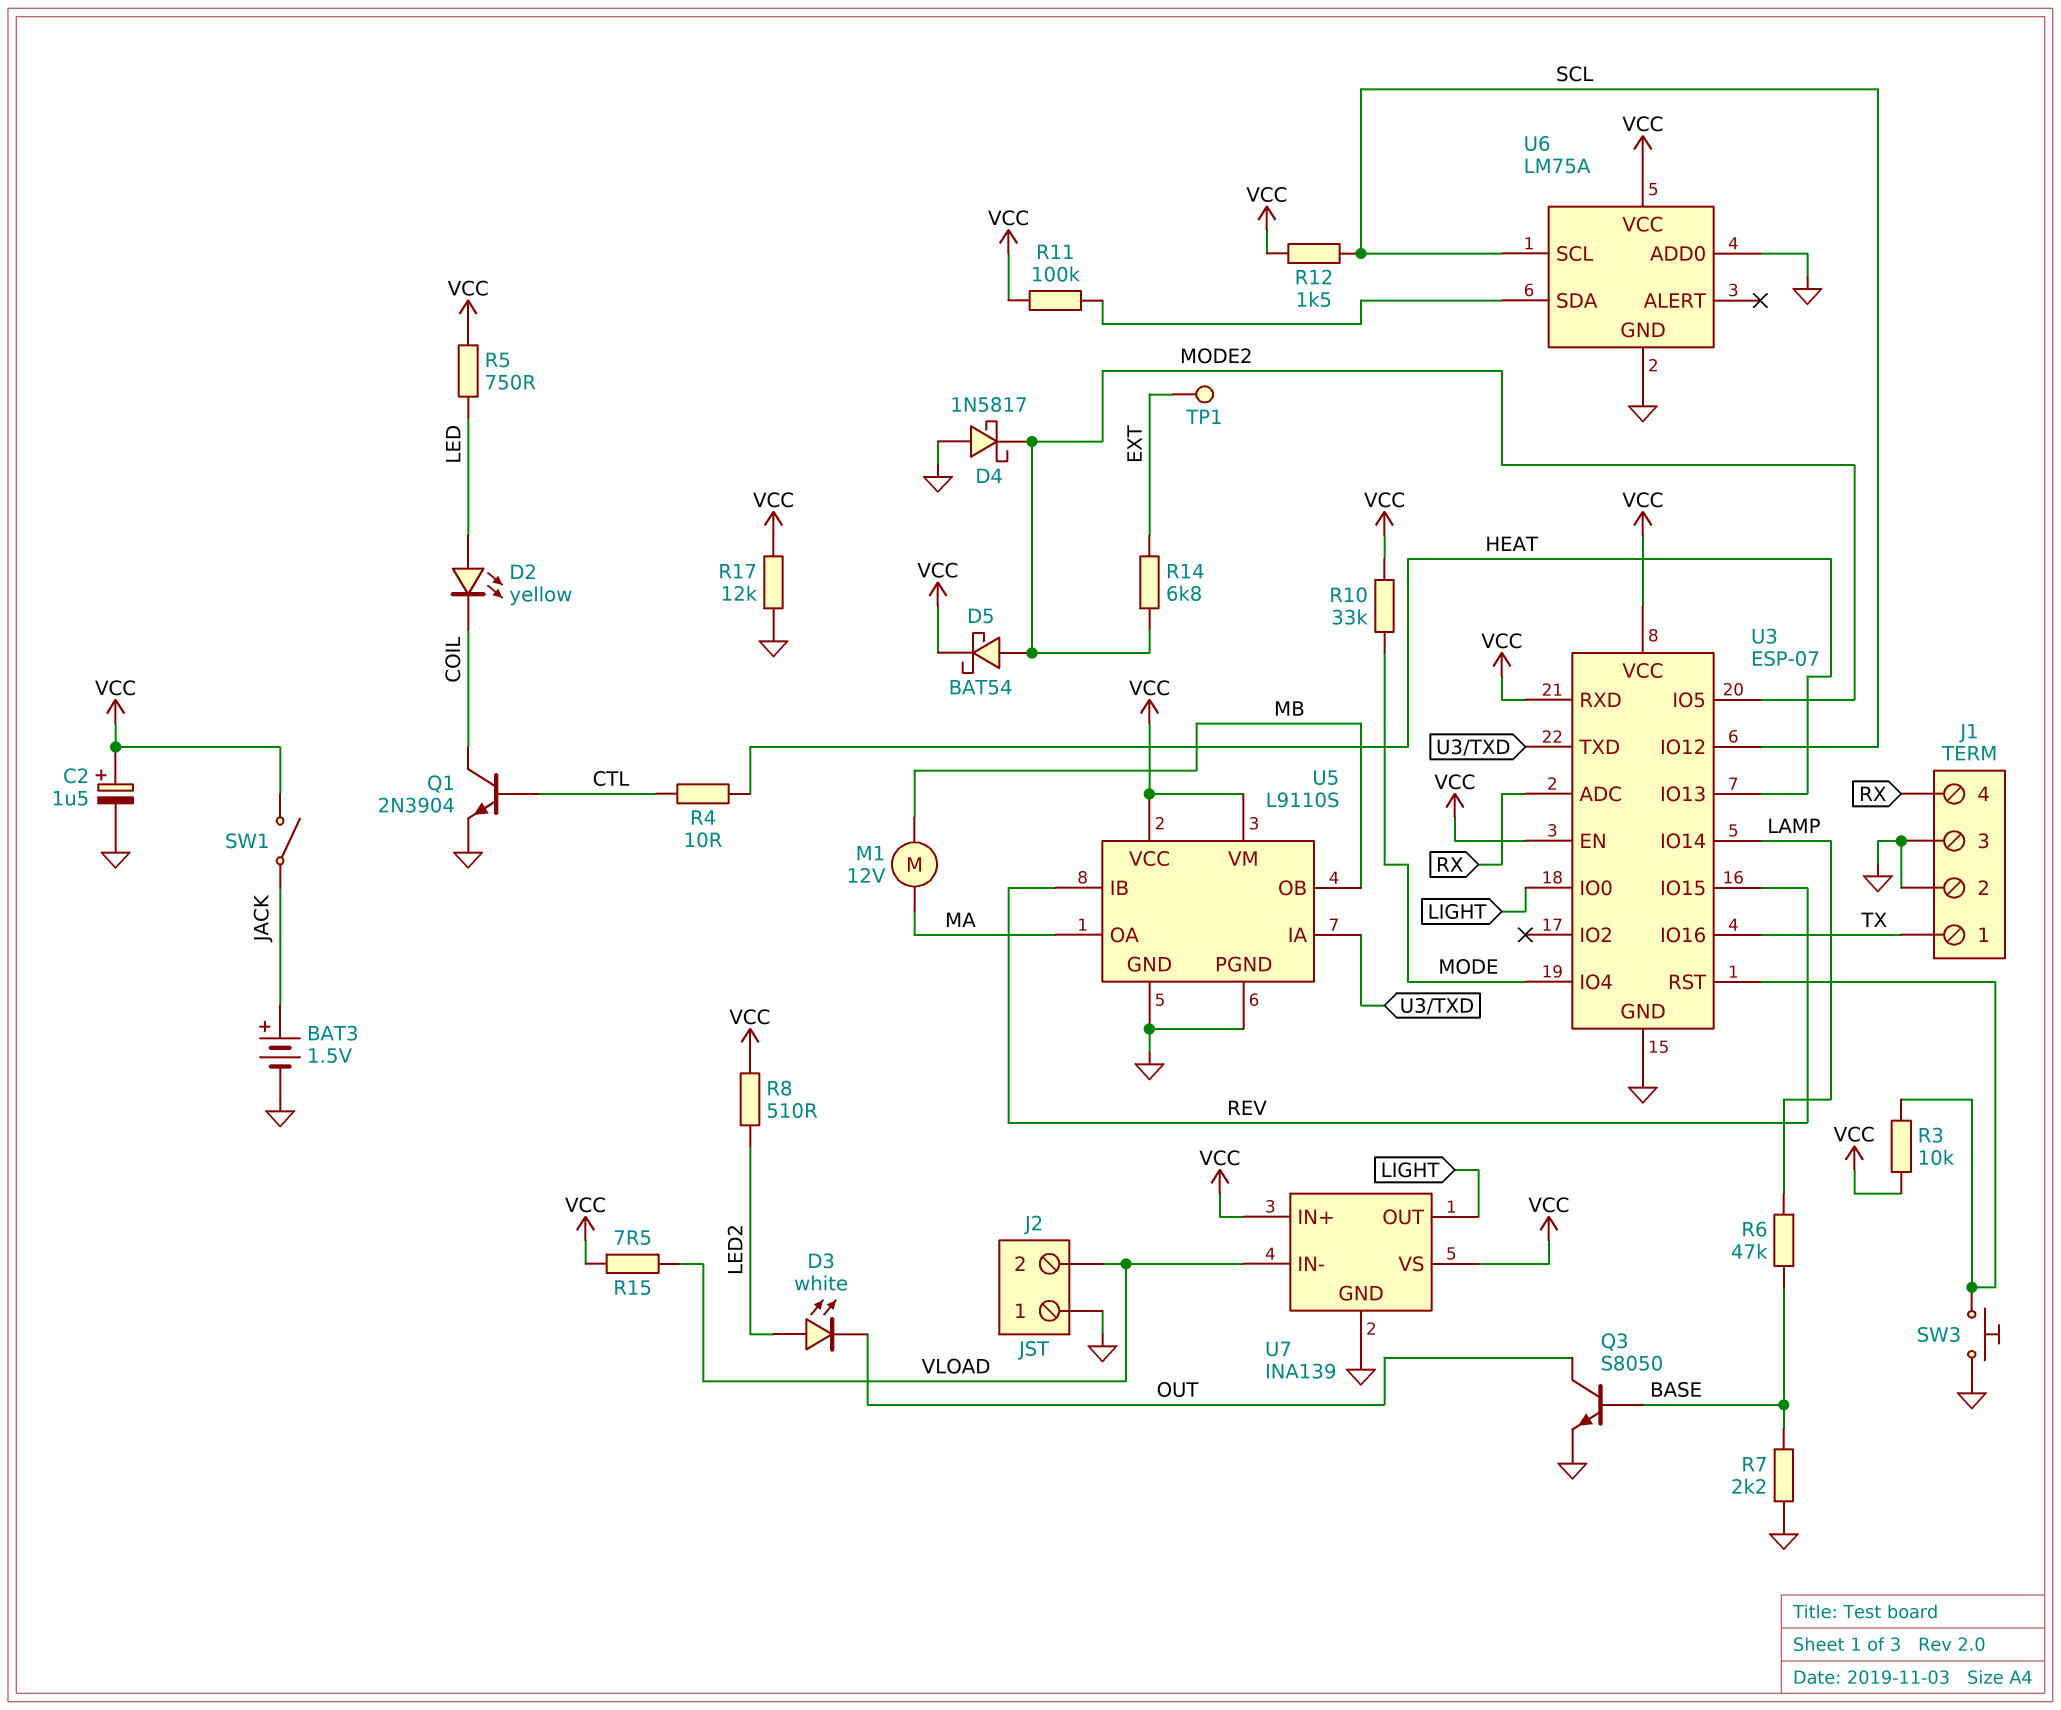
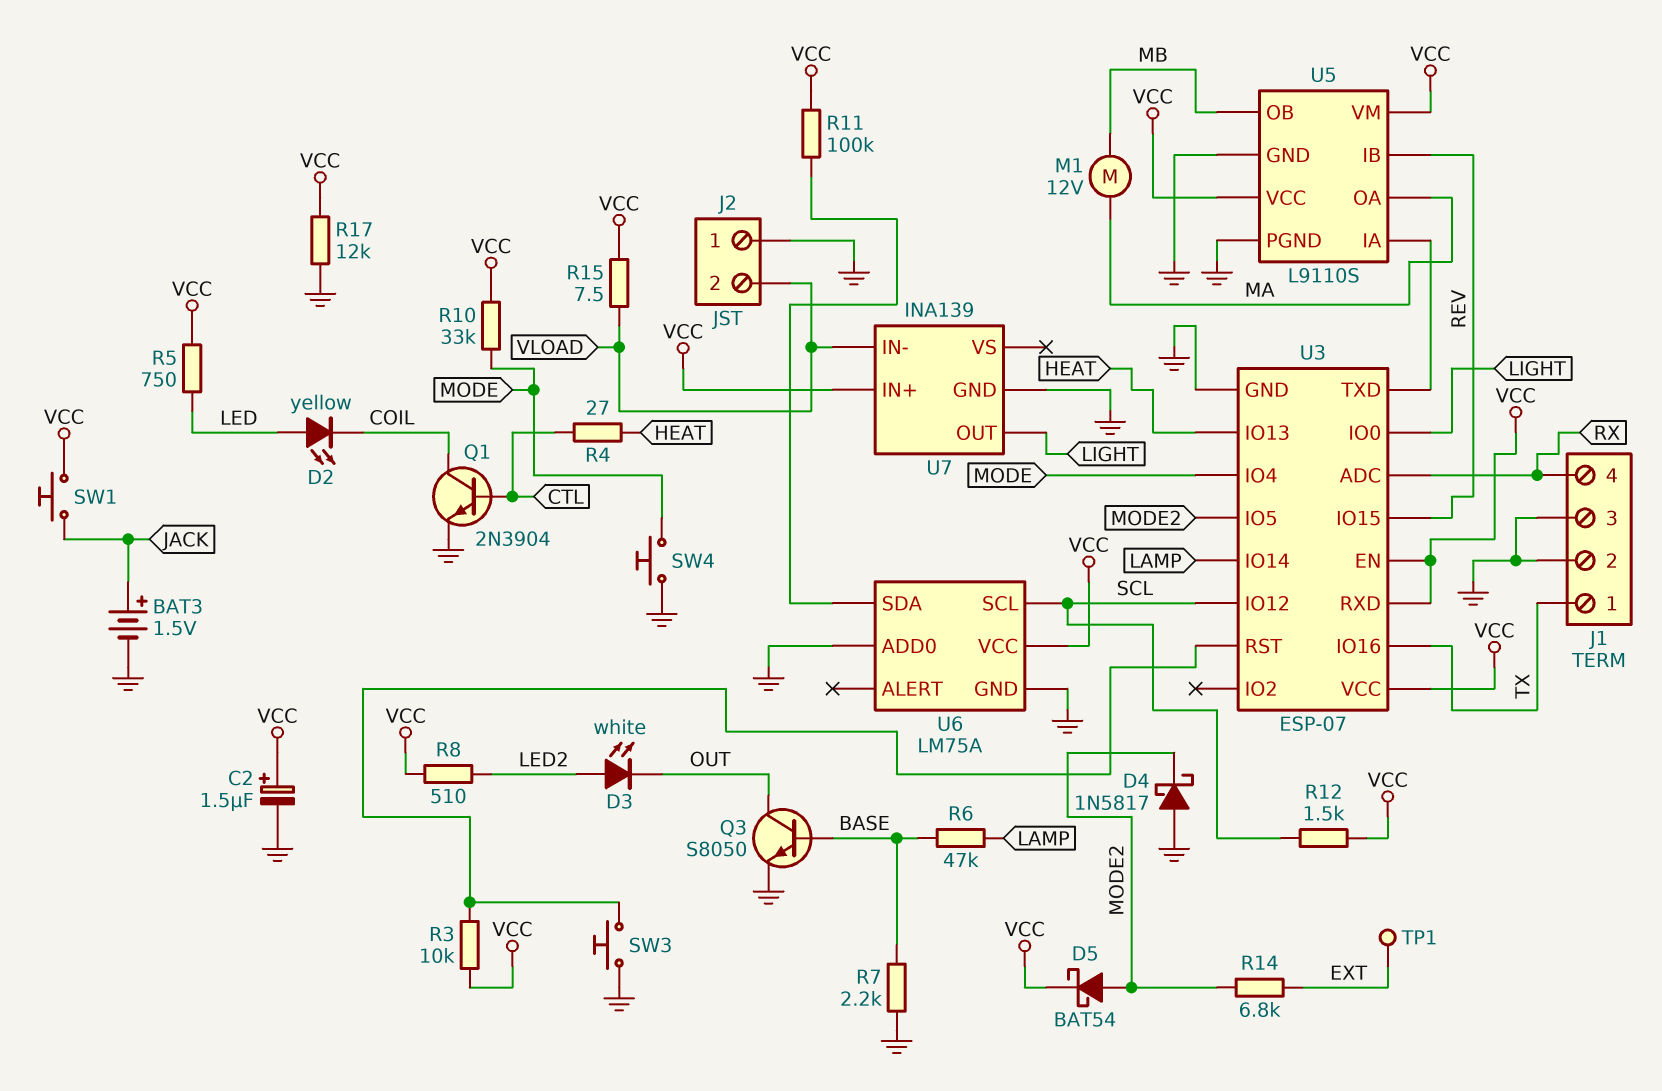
R4: 10 (CTL, HEAT) -> 27 (CTL, HEAT)
SW1: switch (JACK, VCC) -> button (JACK, VCC)
SW4: none -> button (GND, MODE)
U7 pin VS: VCC -> none

